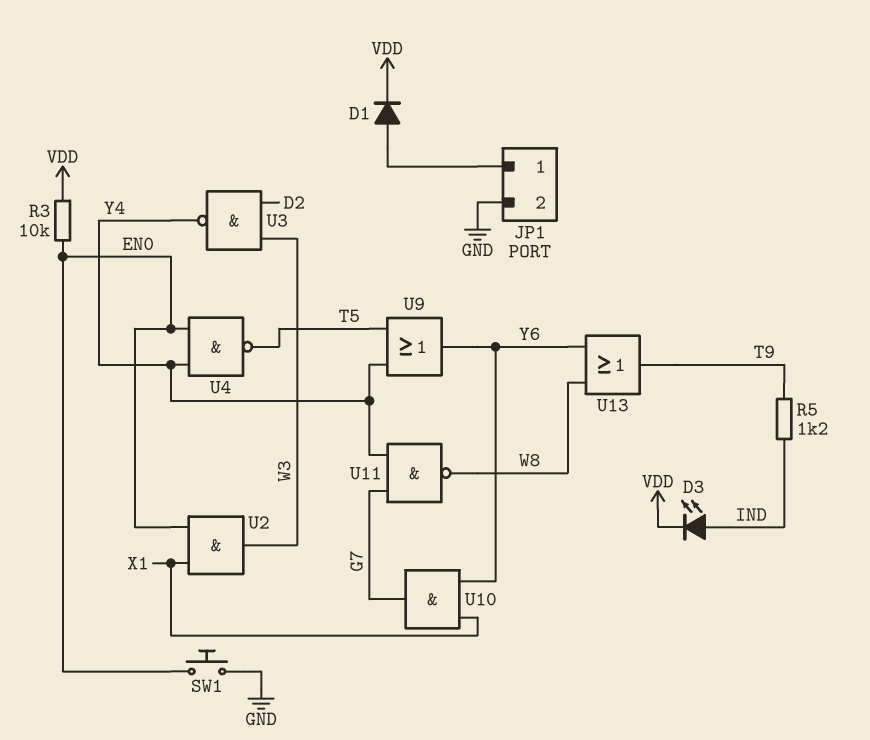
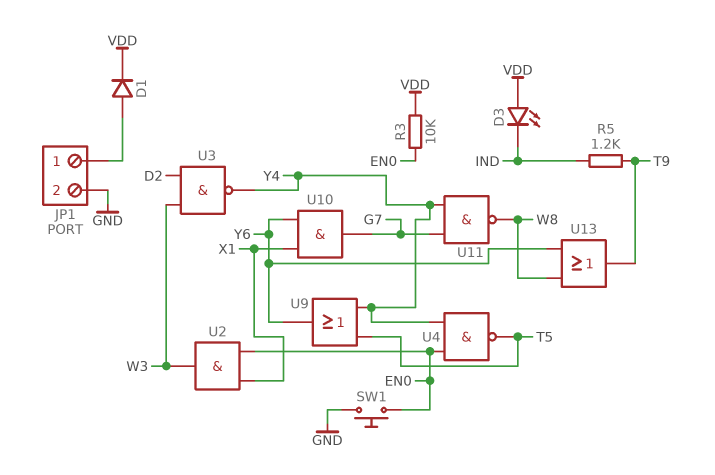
D3: LED (A IND, K VDD) -> LED (A VDD, K IND)

